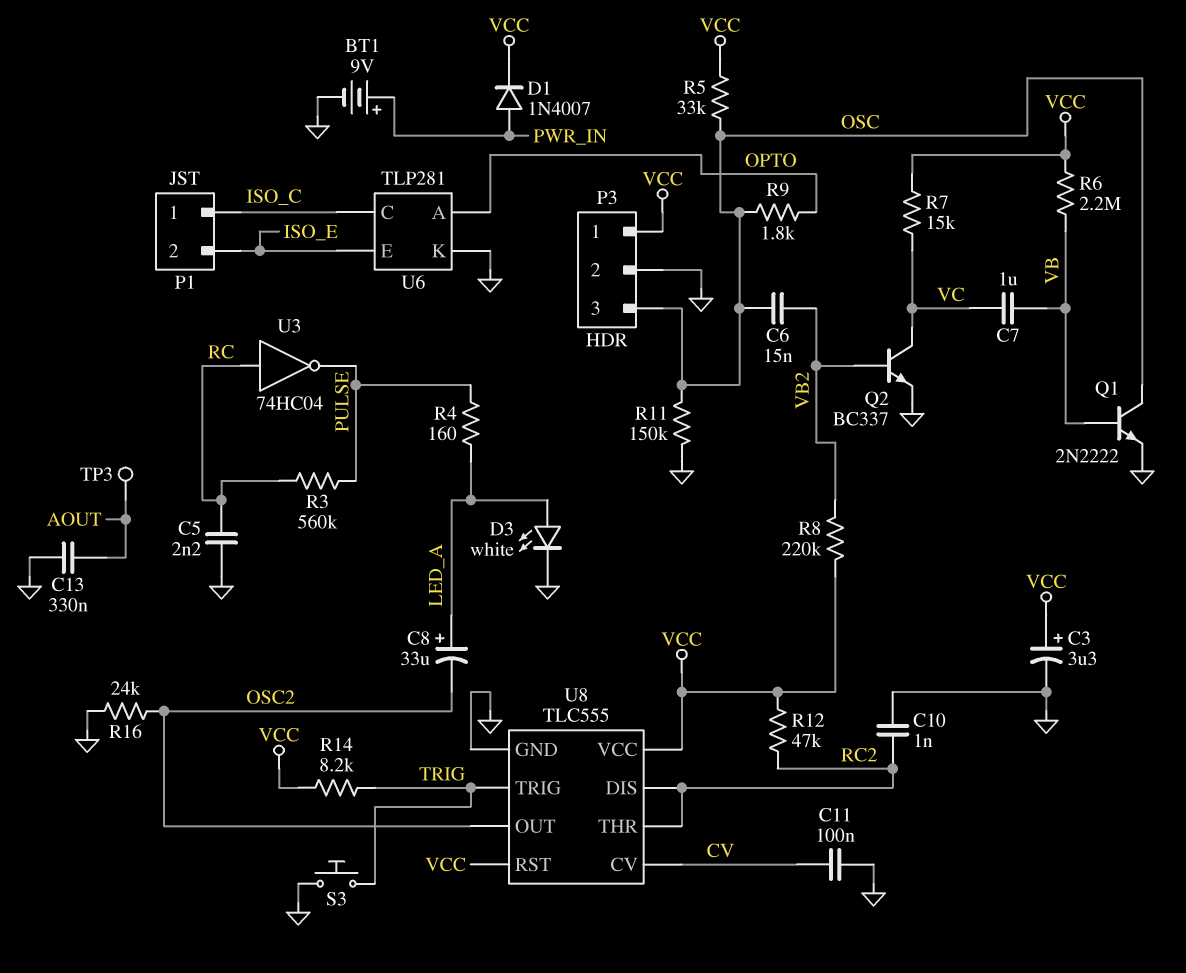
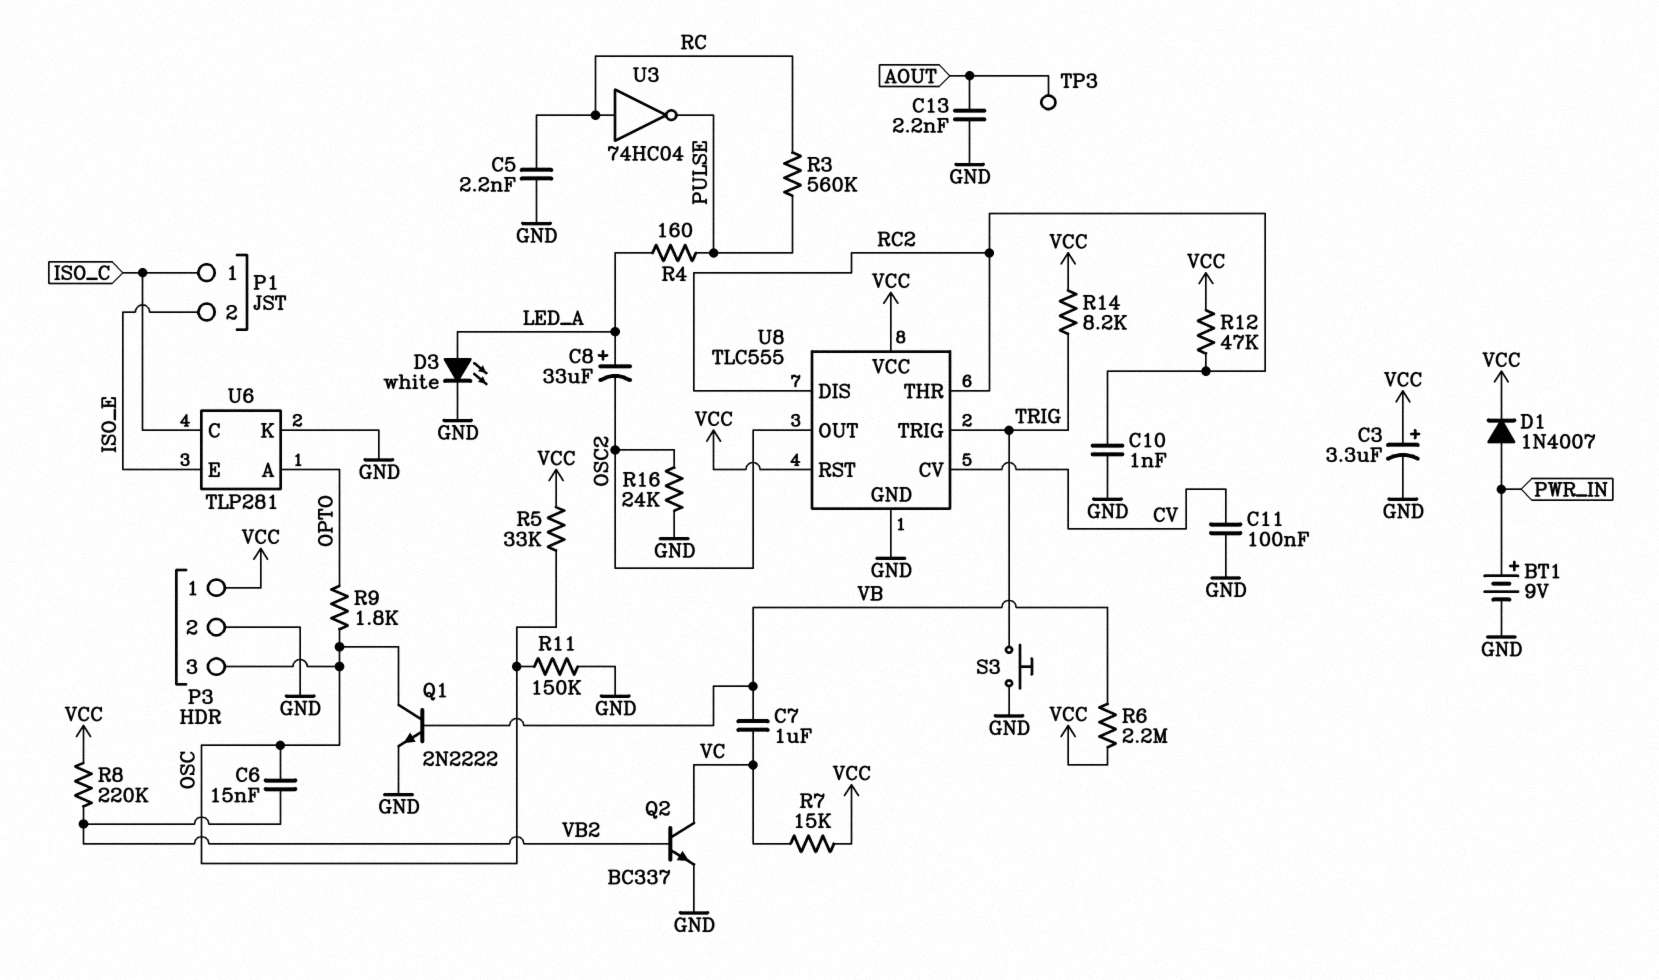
C13: 330nF (AOUT, GND) -> 2.2nF (AOUT, GND)

